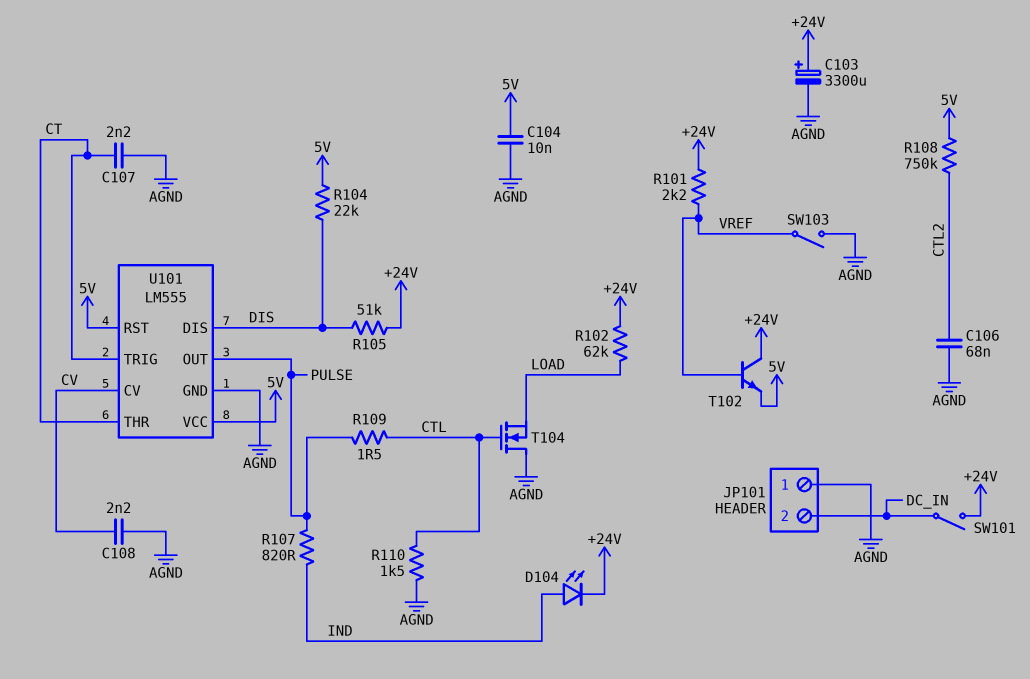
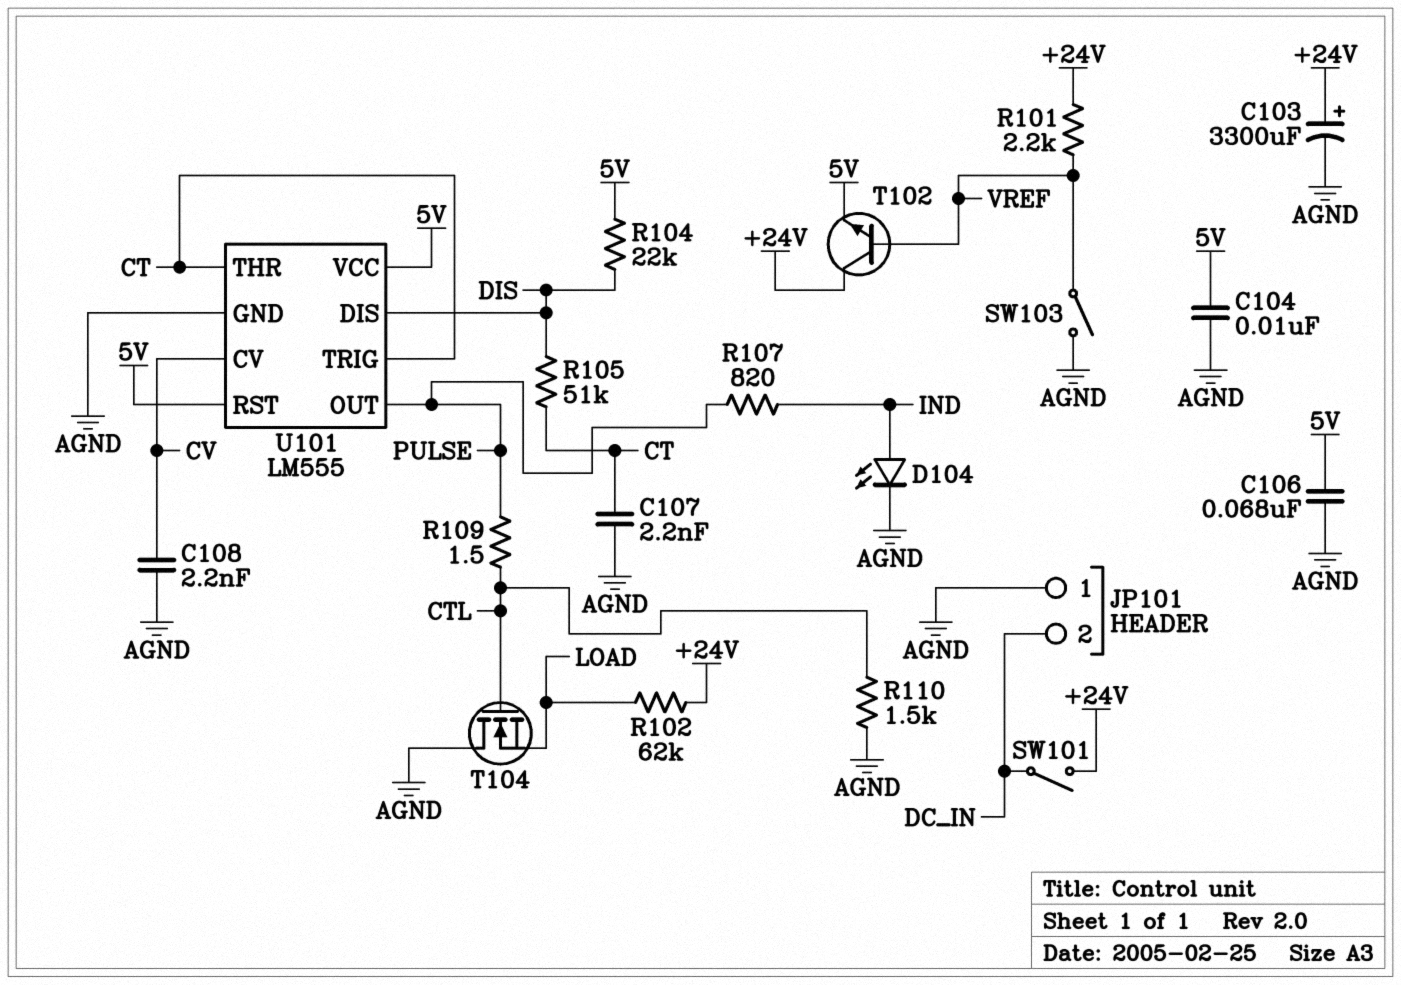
C106: 68nF (AGND, CTL2) -> 68nF (5V, AGND)
D104: LED (A IND, K +24V) -> LED (A IND, K AGND)
R105: 51k (+24V, DIS) -> 51k (CT, DIS)
R108: 750k (5V, CTL2) -> none

